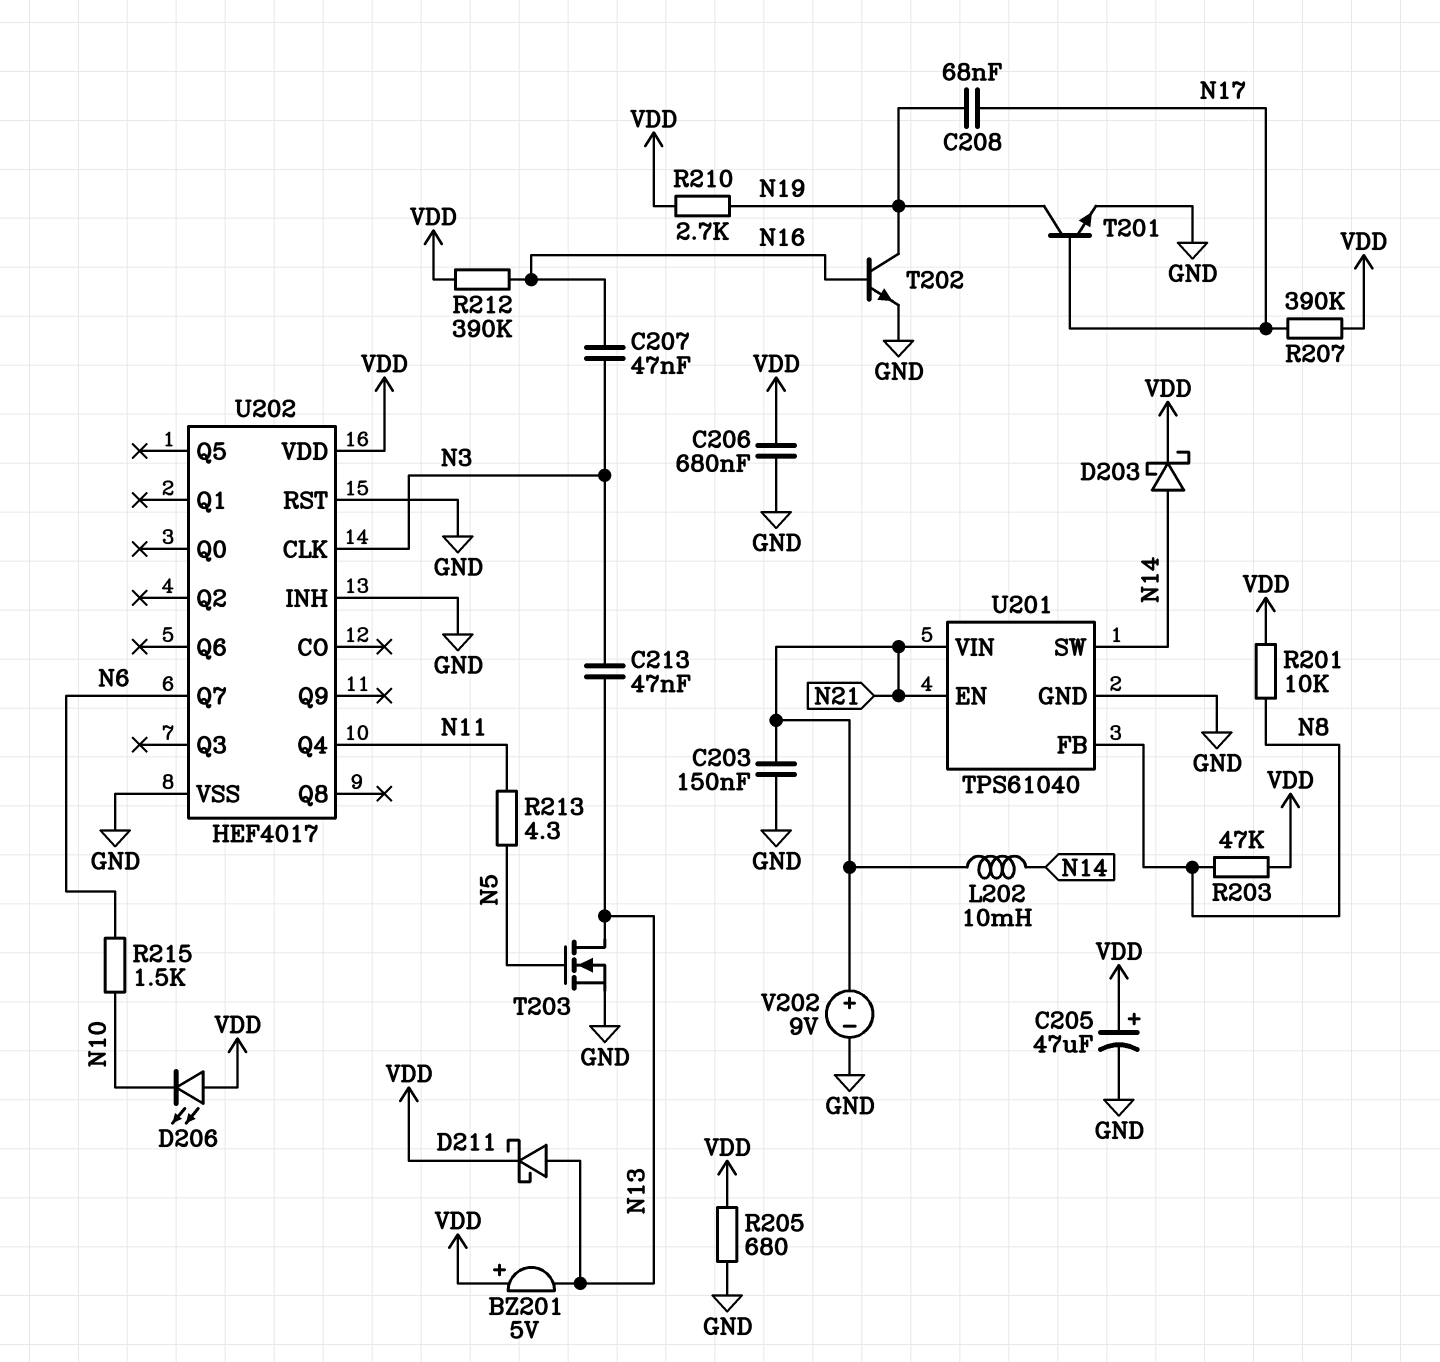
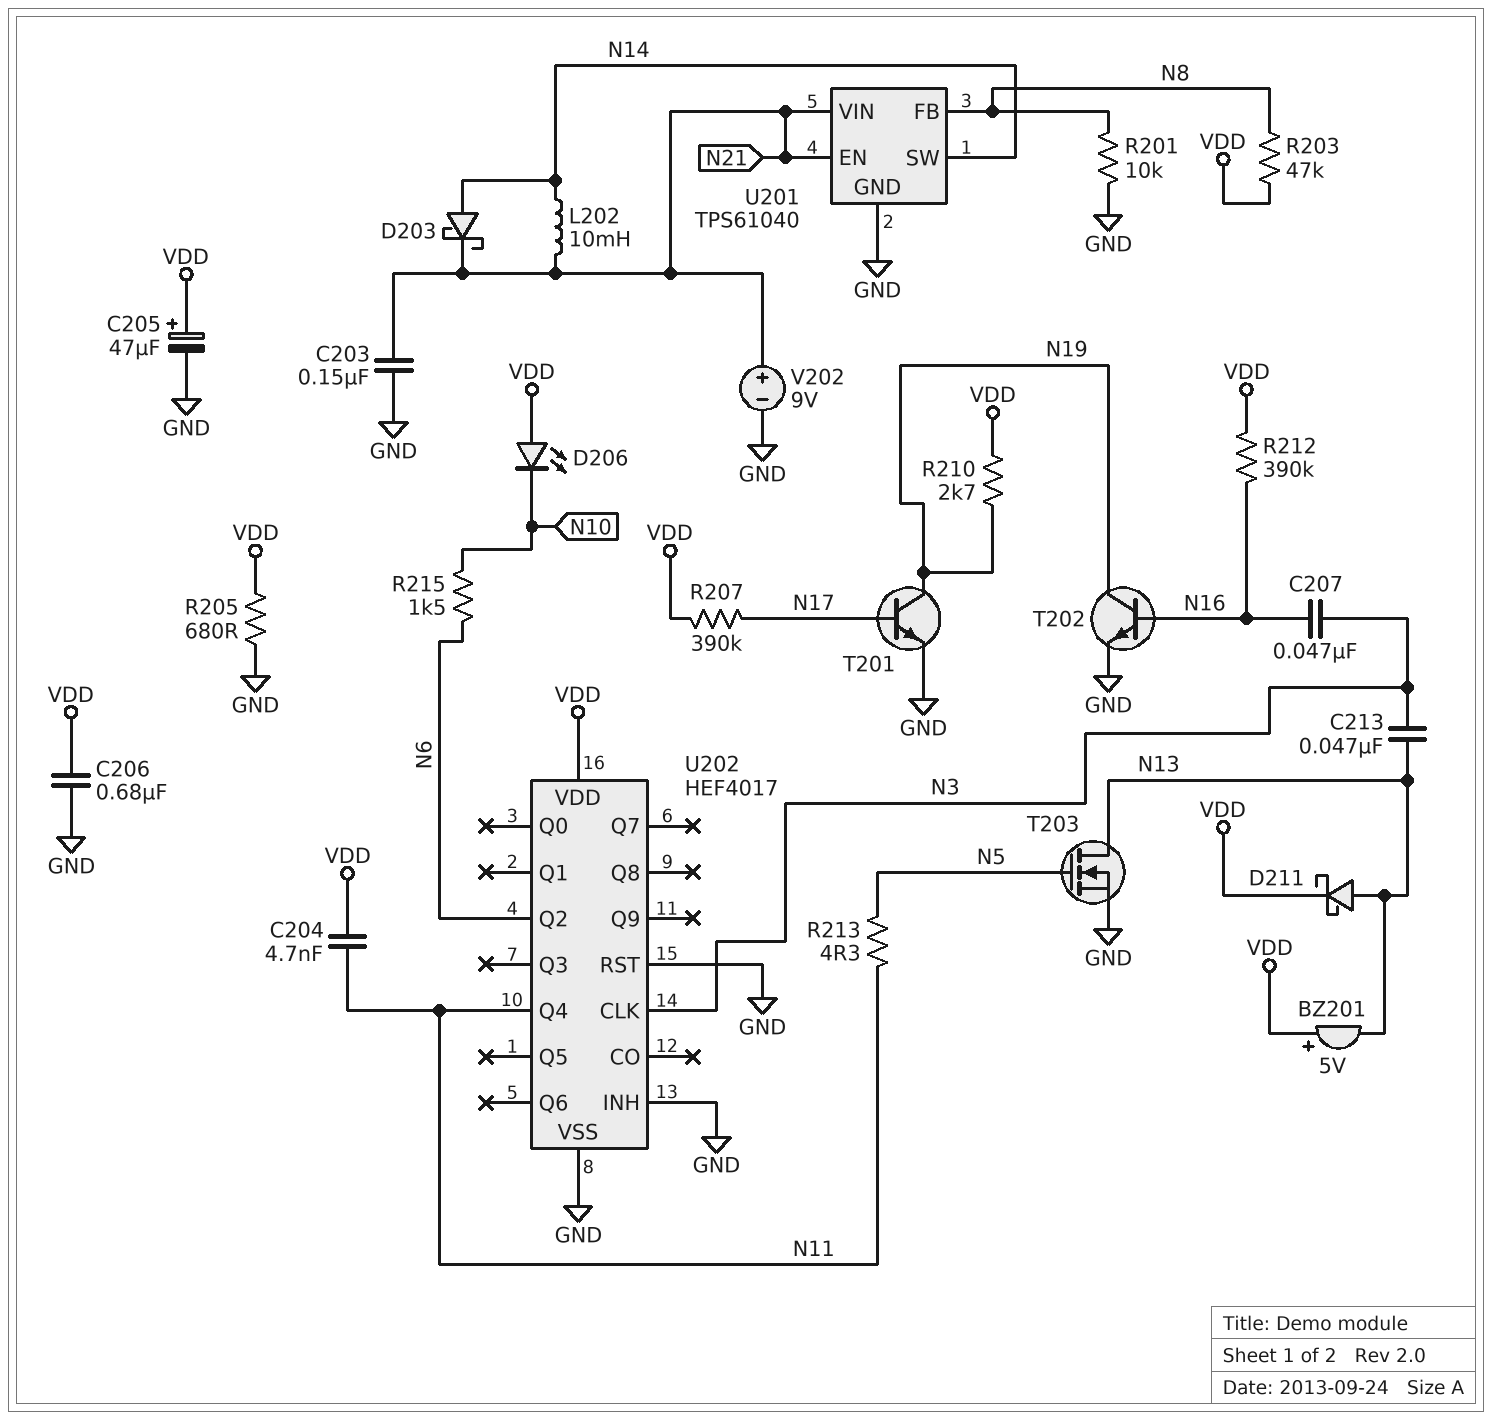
C204: none -> 4.7nF (N11, VDD)
C208: 68nF (N17, N19) -> none
D203: schottky (A N14, K VDD) -> schottky (A N14, K N21)
R201: 10k (N8, VDD) -> 10k (GND, N8)
U202 pin Q2: none -> N6
U202 pin Q7: N6 -> none

